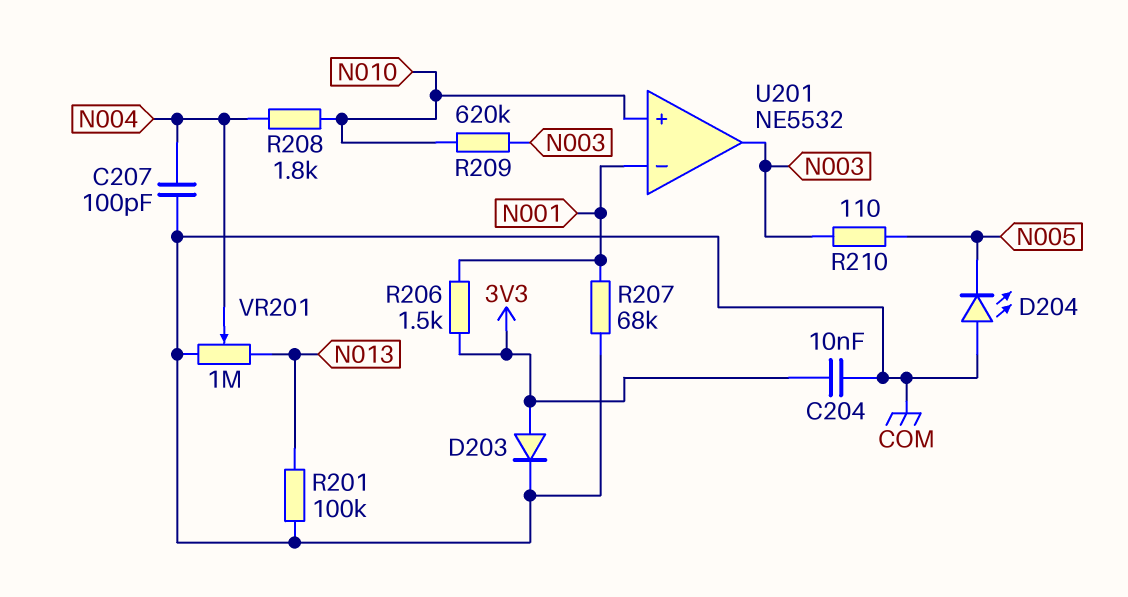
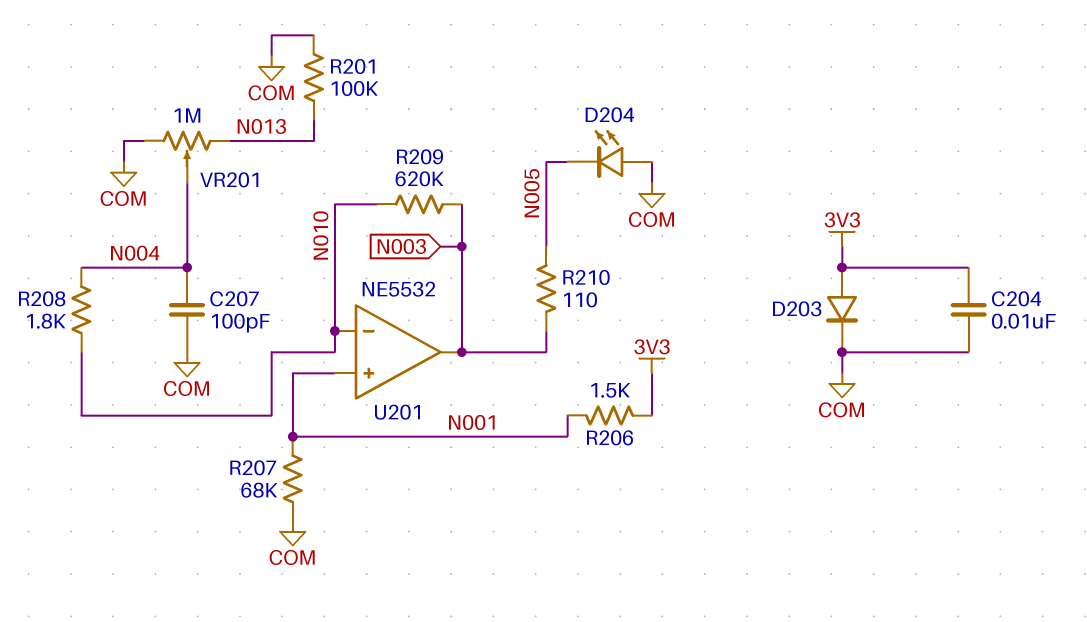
U201 pin in+: N010 -> N001
U201 pin in-: N001 -> N010

